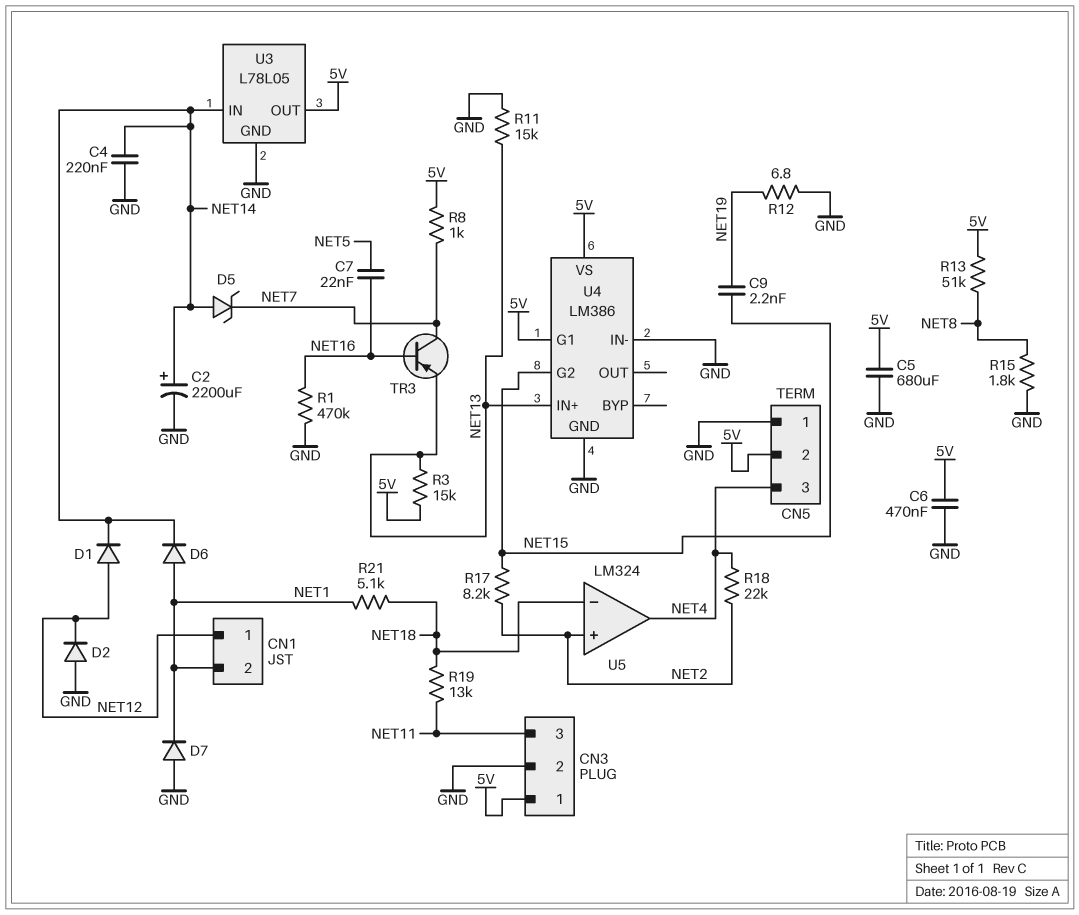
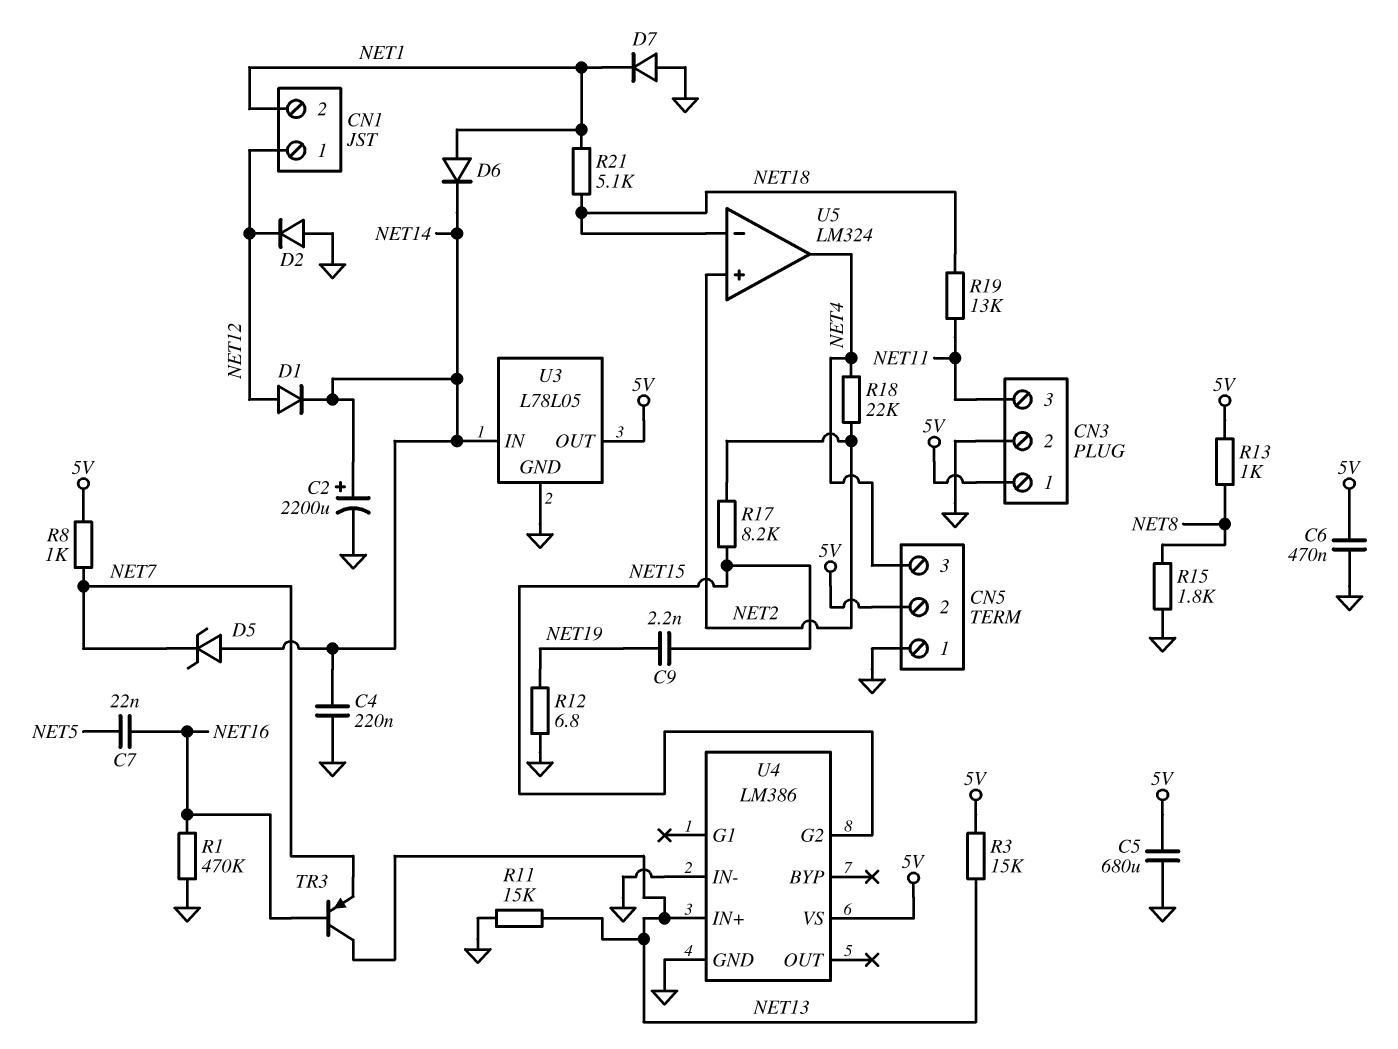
R13: 51k (5V, NET8) -> 1k (5V, NET8)
TR3: PNP (B NET16, C NET7, E NET13) -> PNP (B NET16, C NET13, E NET7)
U4 pin G1: 5V -> none

